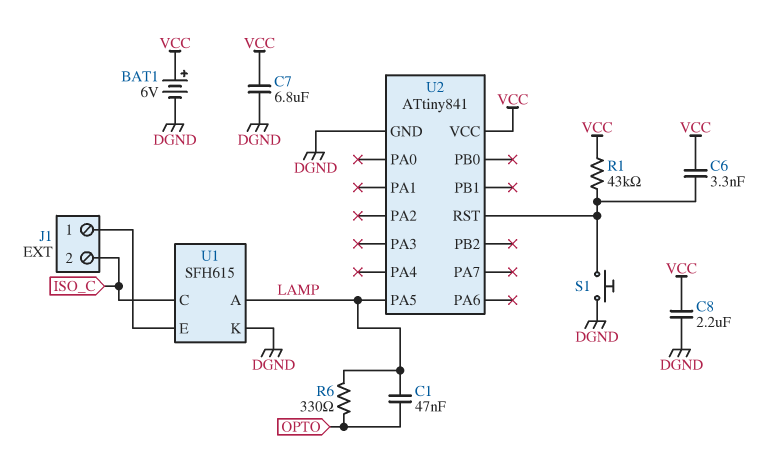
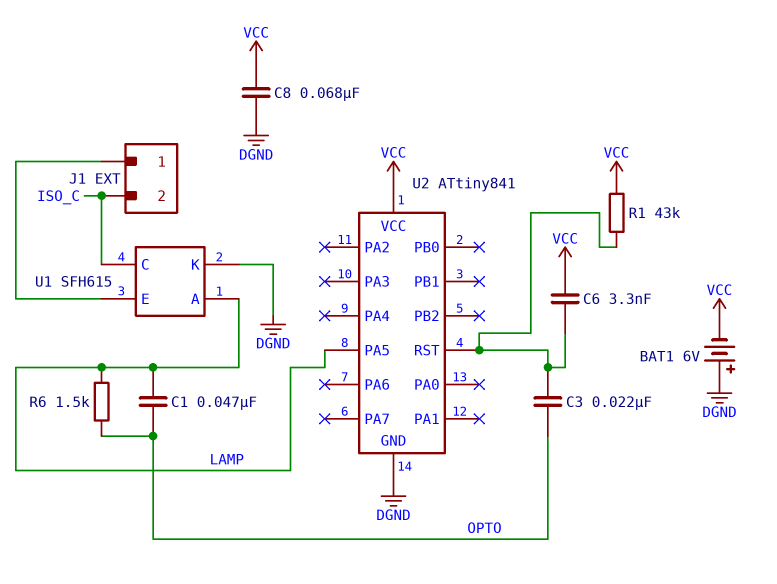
BAT1: 6V (plus VCC, minus DGND) -> 6V (plus DGND, minus VCC)
C3: none -> 22nF (OPTO, U2/RST)
C7: 6.8uF (DGND, VCC) -> none
C8: 2.2uF (DGND, VCC) -> 68nF (DGND, VCC)
R6: 330 (LAMP, OPTO) -> 1.5k (LAMP, OPTO)
S1: button (DGND, U2/RST) -> none

